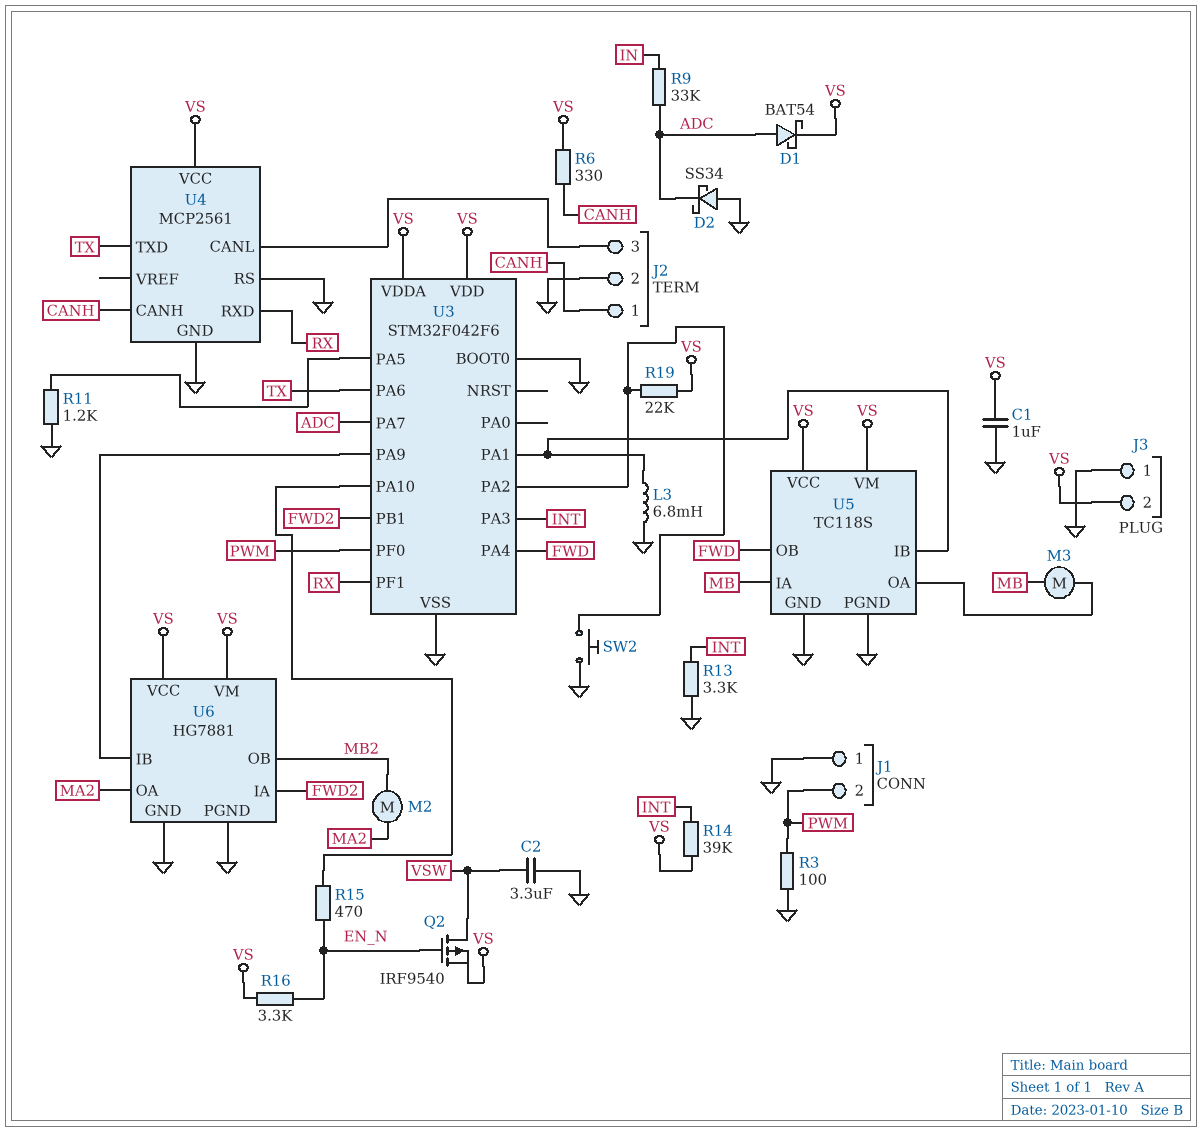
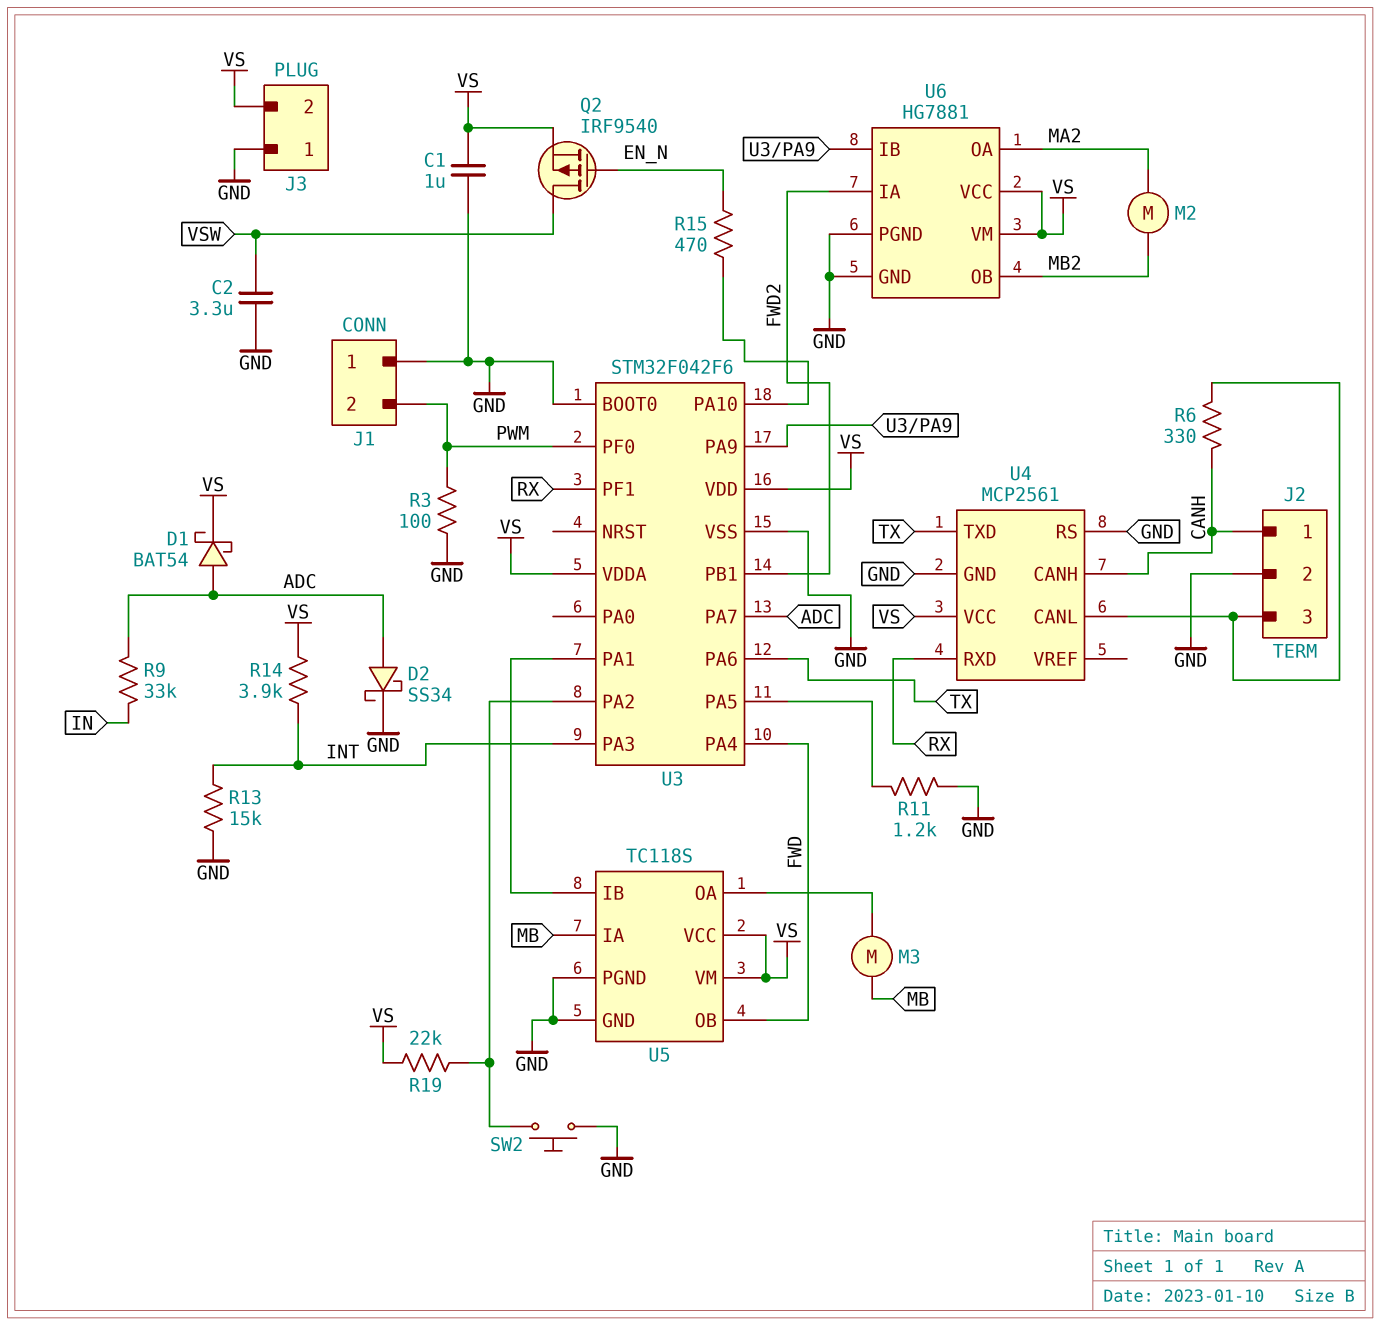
D2: schottky SS34 (A GND, K ADC) -> schottky SS34 (A ADC, K GND)
L3: 6.8mH (GND, U3/PA1) -> none
R6: 330 (CANH, VS) -> 330 (CANH, J2/3)
R13: 3.3k (GND, INT) -> 15k (GND, INT)
R14: 39k (INT, VS) -> 3.9k (INT, VS)
R16: 3.3k (EN_N, VS) -> none

